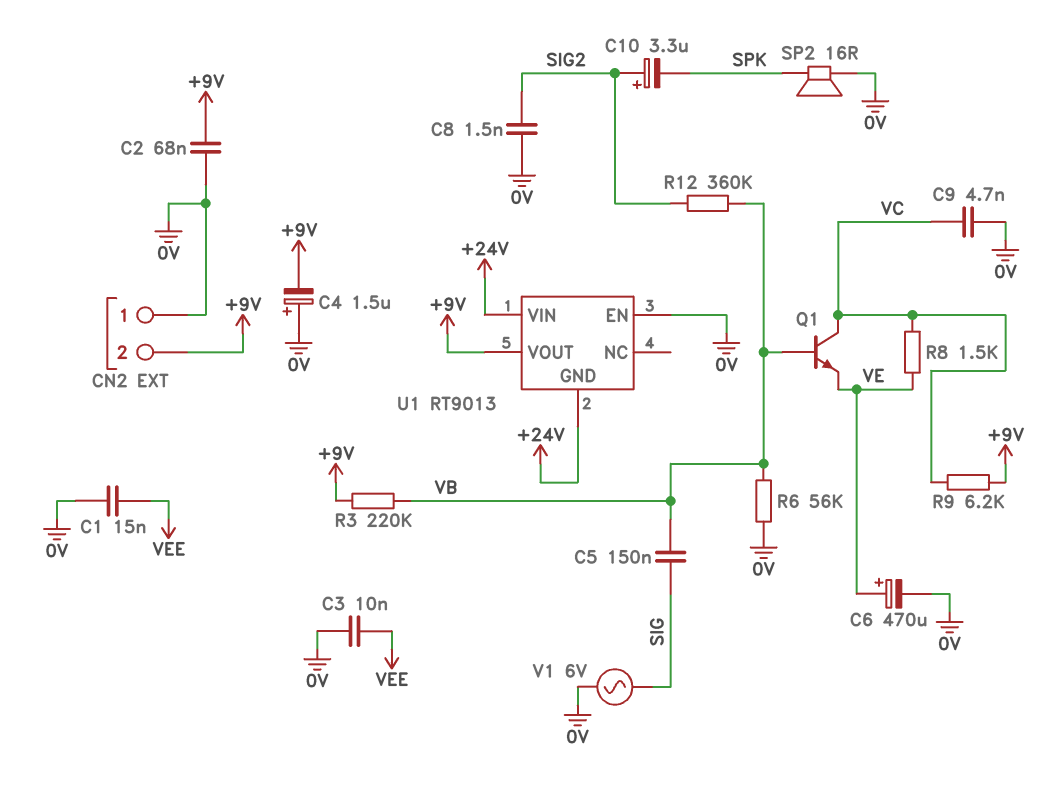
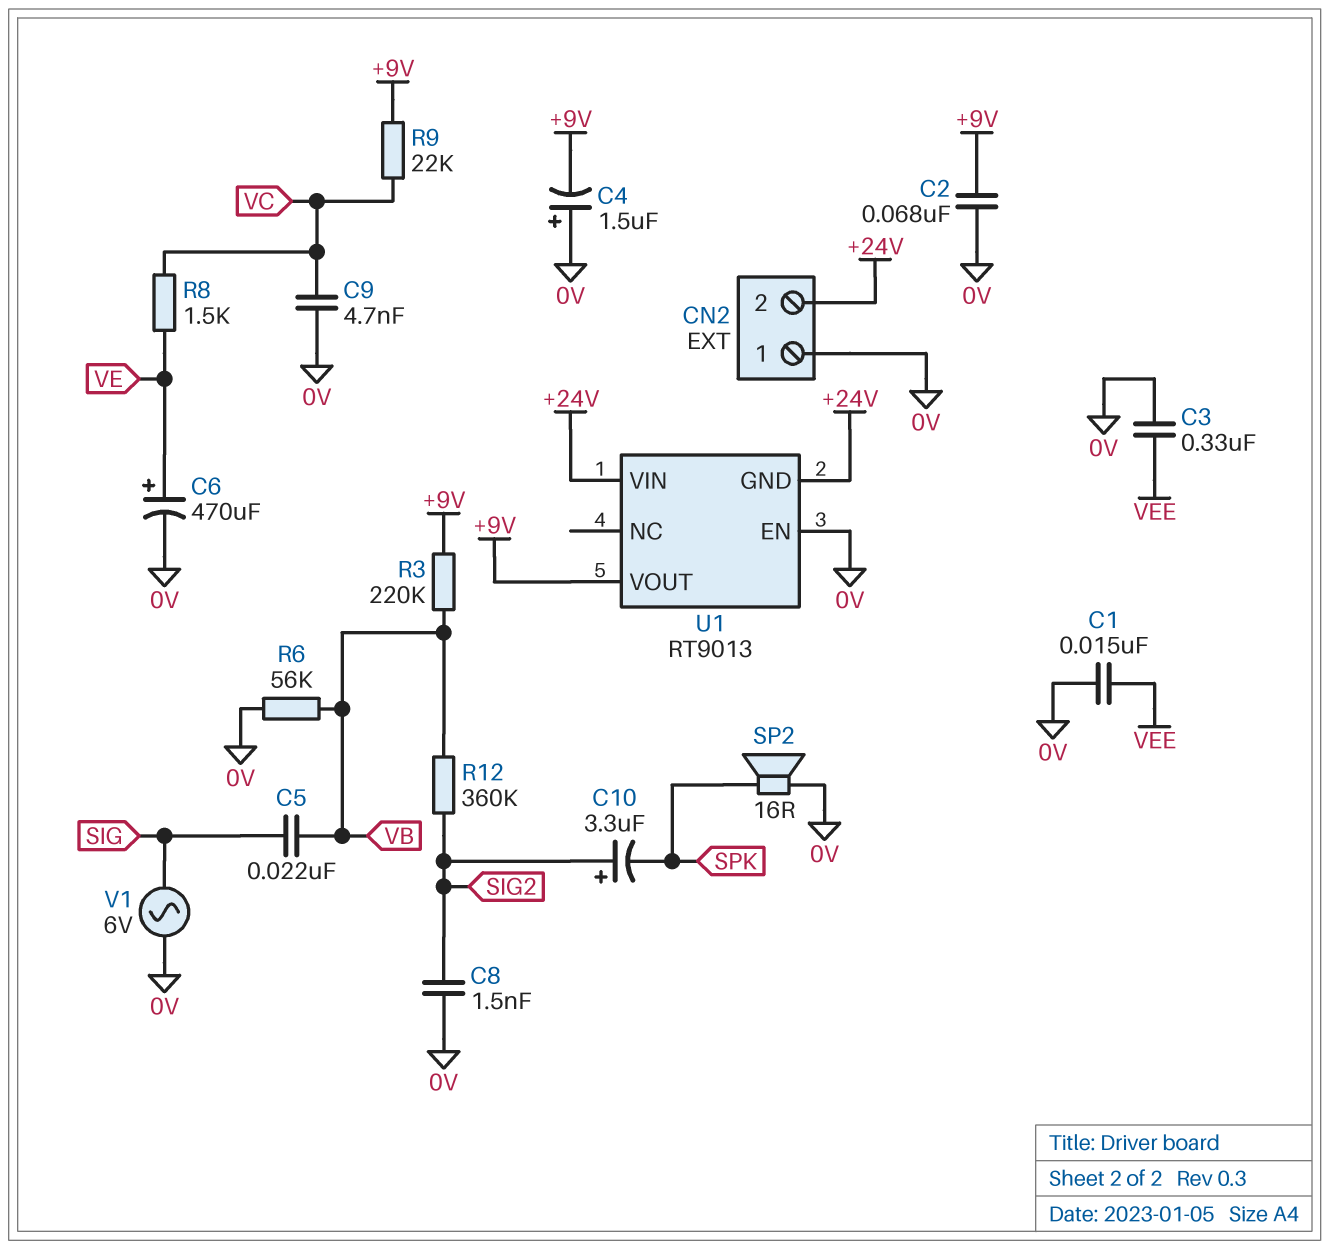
C3: 10nF (0V, VEE) -> 330nF (0V, VEE)
C5: 150nF (SIG, VB) -> 22nF (SIG, VB)
CN2 pin 2: +9V -> +24V
Q1: NPN (B VB, C VC, E VE) -> none
R9: 6.2k (+9V, VC) -> 22k (+9V, VC)

